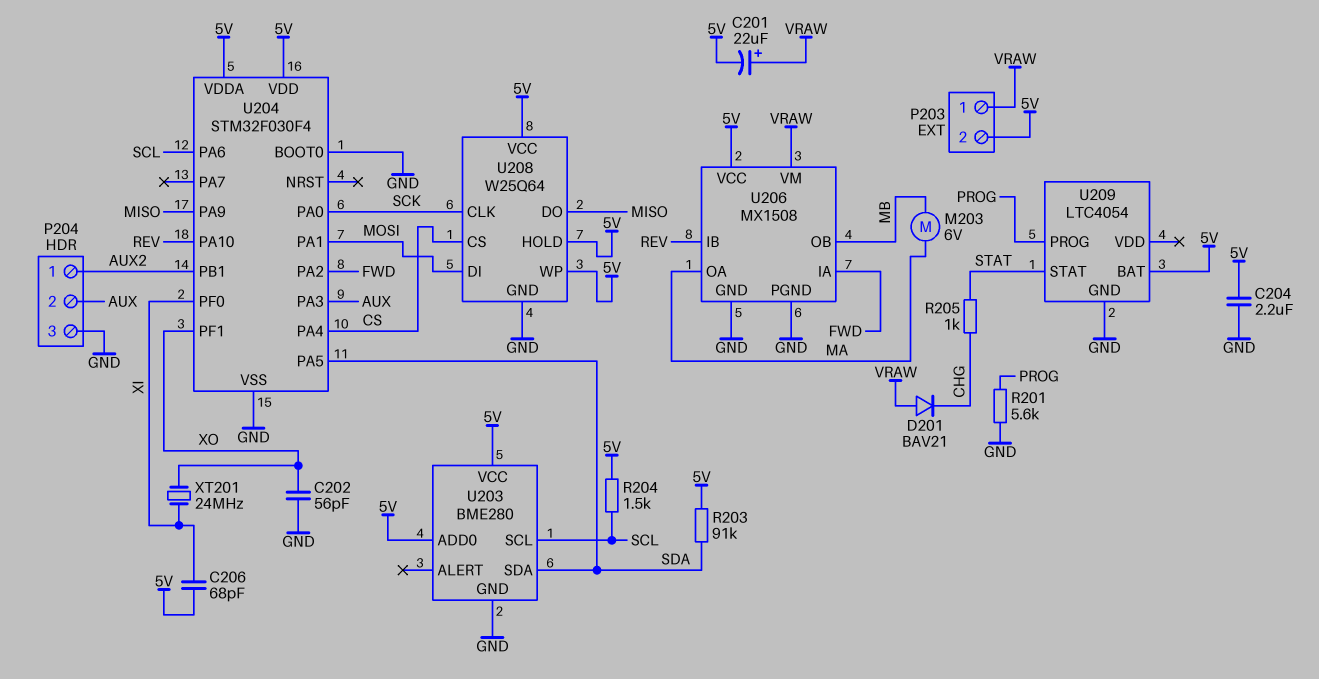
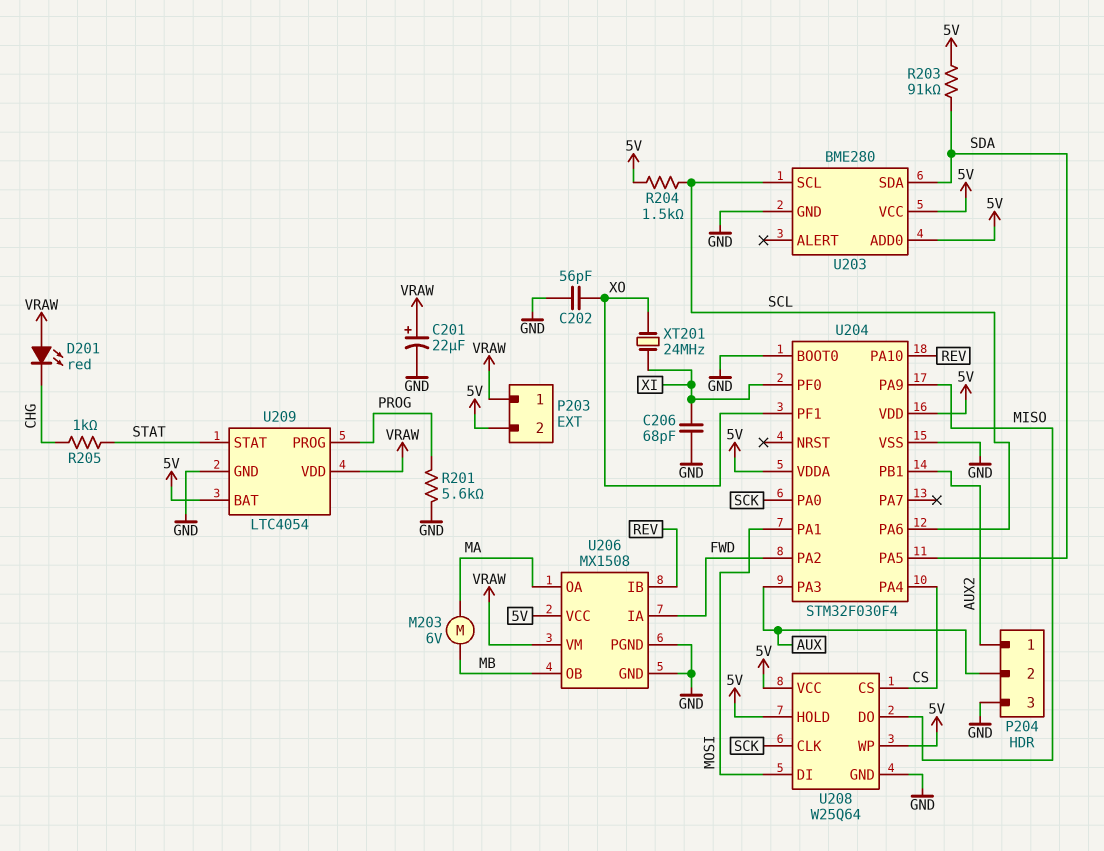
C201: 22uF (plus VRAW, minus 5V) -> 22uF (plus VRAW, minus GND)
C204: 2.2uF (5V, GND) -> none
C206: 68pF (5V, XI) -> 68pF (GND, XI)
D201: diode BAV21 (A VRAW, K CHG) -> LED red (A VRAW, K CHG)
U209 pin VDD: none -> VRAW

